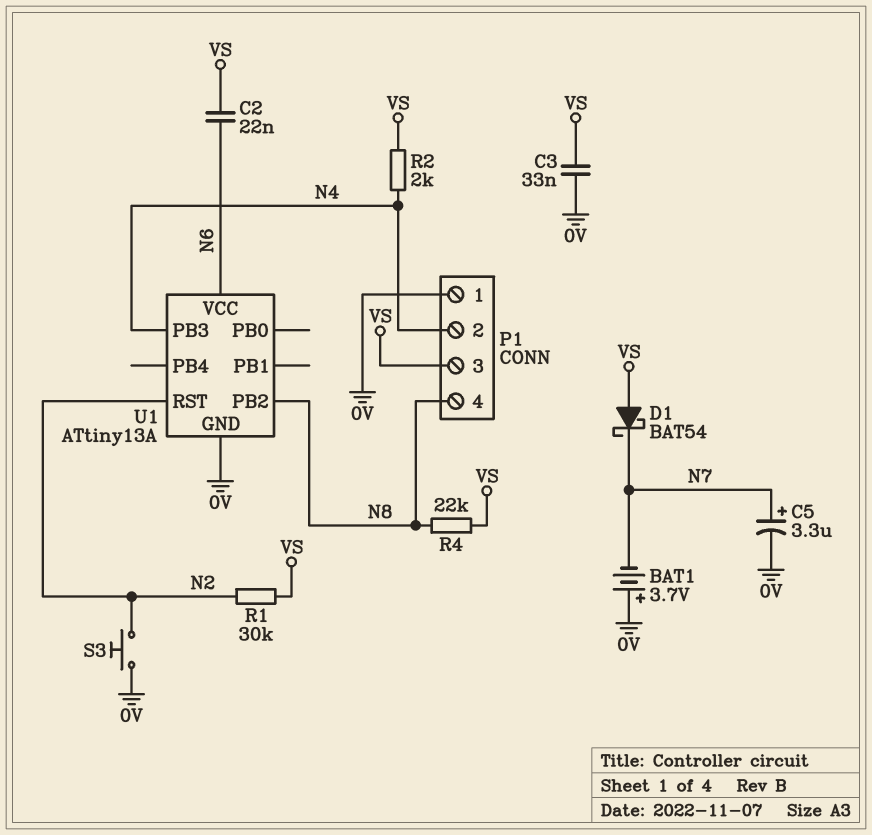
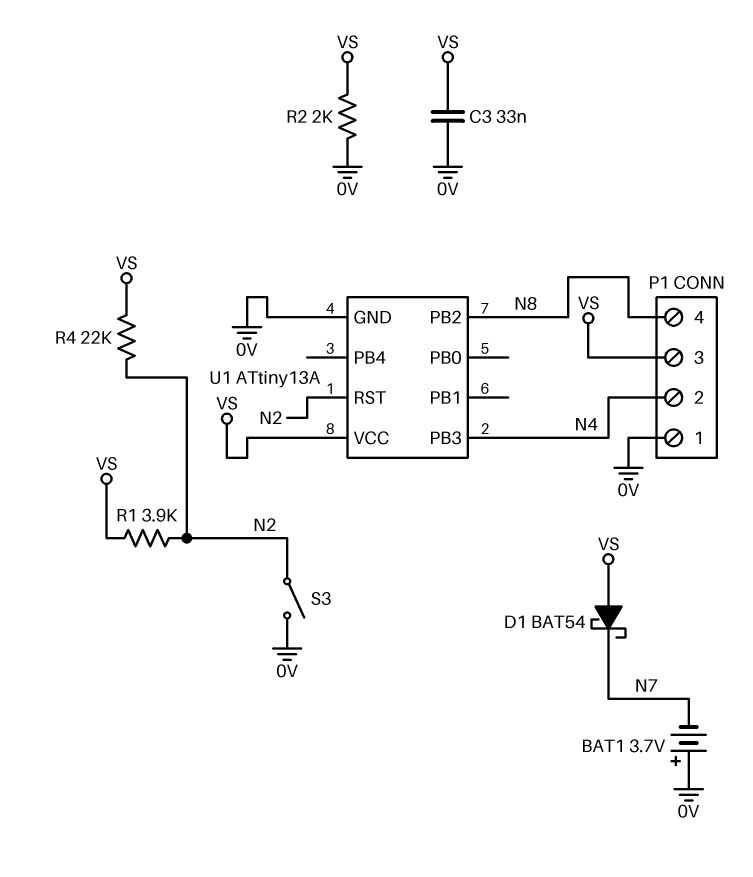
C2: 22nF (N6, VS) -> none
C5: 3.3uF (plus N7, minus 0V) -> none
R1: 30k (N2, VS) -> 3.9k (N2, VS)
R2: 2k (N4, VS) -> 2k (0V, VS)
R4: 22k (N8, VS) -> 22k (N2, VS)
S3: button (0V, N2) -> switch (0V, N2)
U1 pin VCC: N6 -> VS

